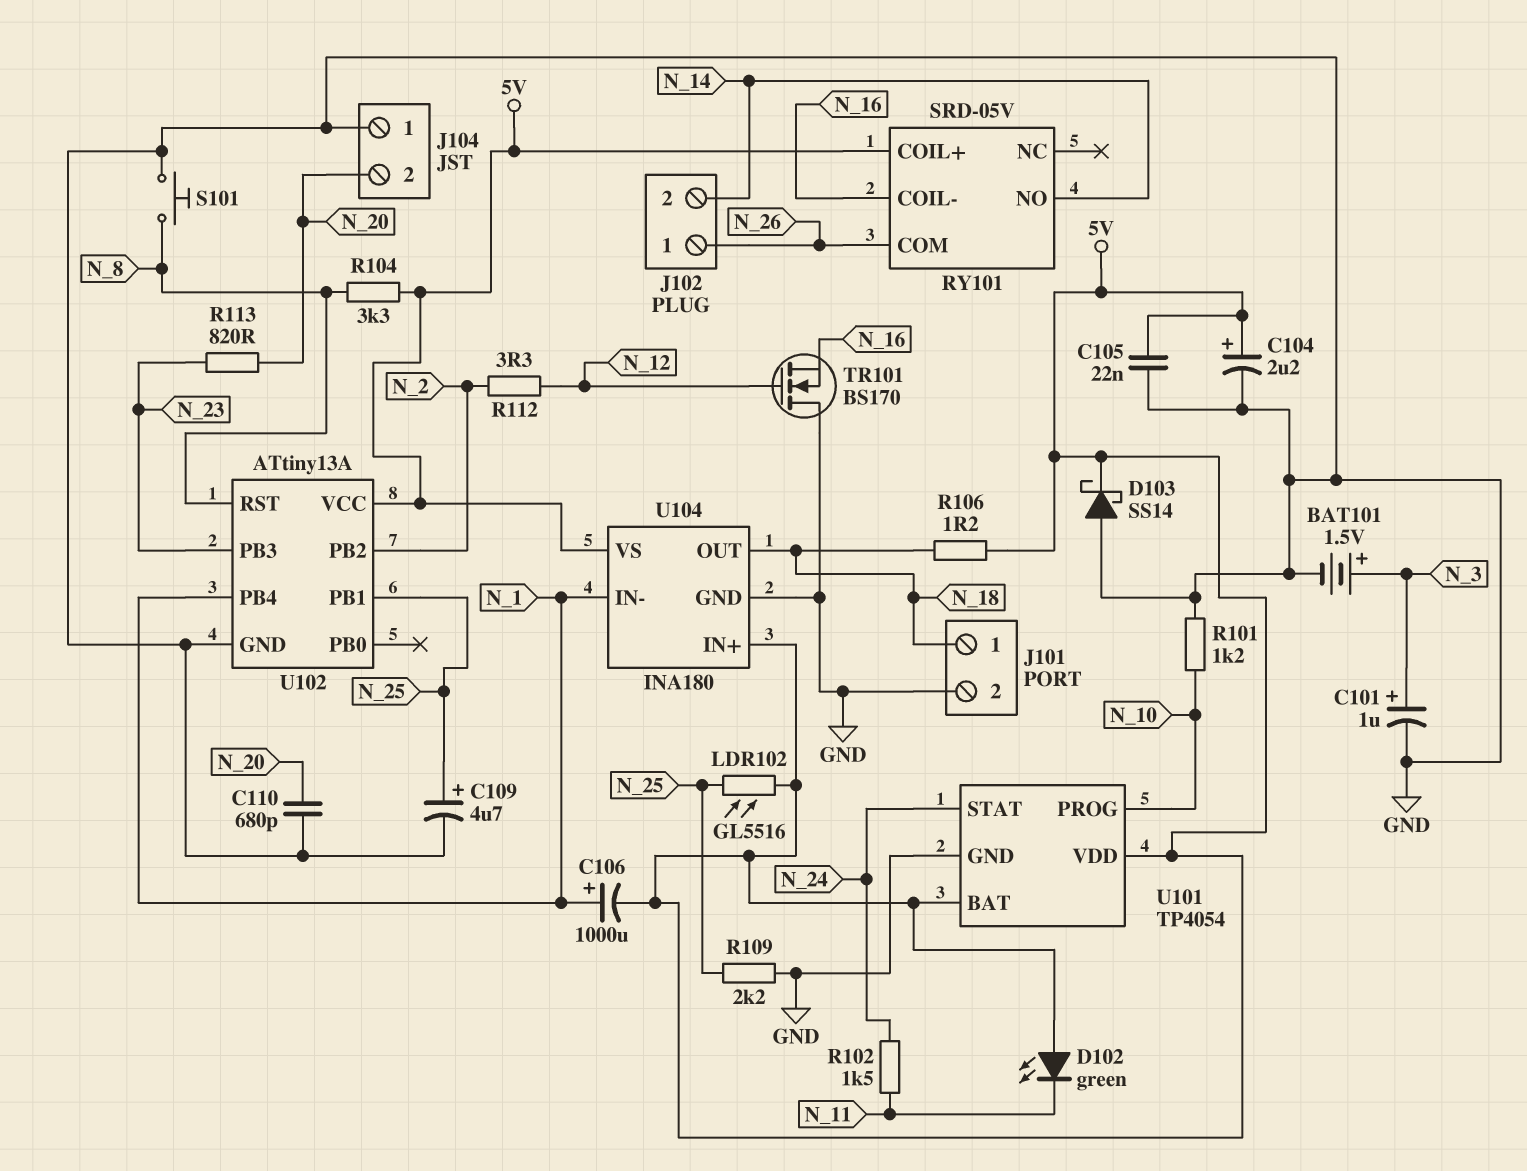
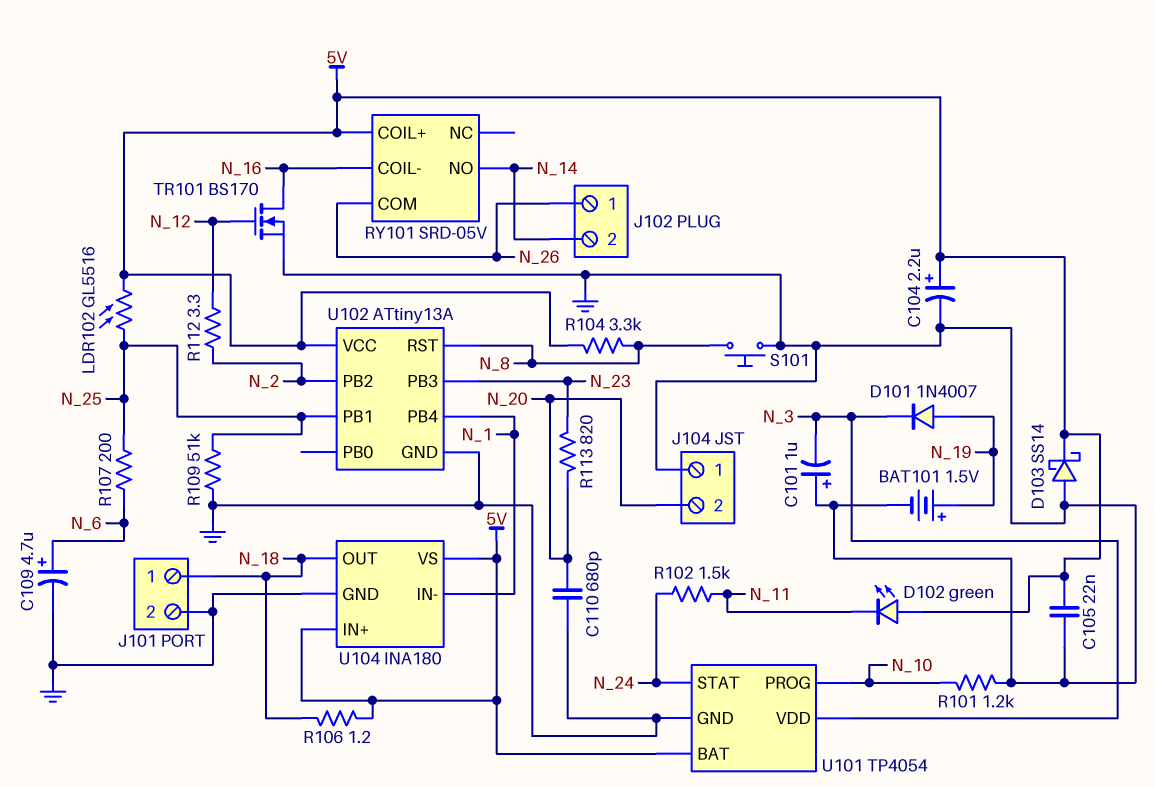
BAT101: 1.5V (plus N_3, minus GND) -> 1.5V (plus N_19, minus GND)
C101: 1uF (plus N_3, minus GND) -> 1uF (plus GND, minus N_3)
C106: 1000uF (plus N_1, minus 5V) -> none
C109: 4.7uF (plus N_25, minus GND) -> 4.7uF (plus N_6, minus GND)
D101: none -> diode 1N4007 (A N_19, K N_3)
R107: none -> 200 (N_6, N_25)
R109: 2.2k (GND, N_25) -> 51k (GND, N_25)
TR101: NMOS BS170 (G N_12, D GND, S N_16) -> NMOS BS170 (G N_12, D N_16, S GND)
U101 pin VDD: 5V -> N_3

